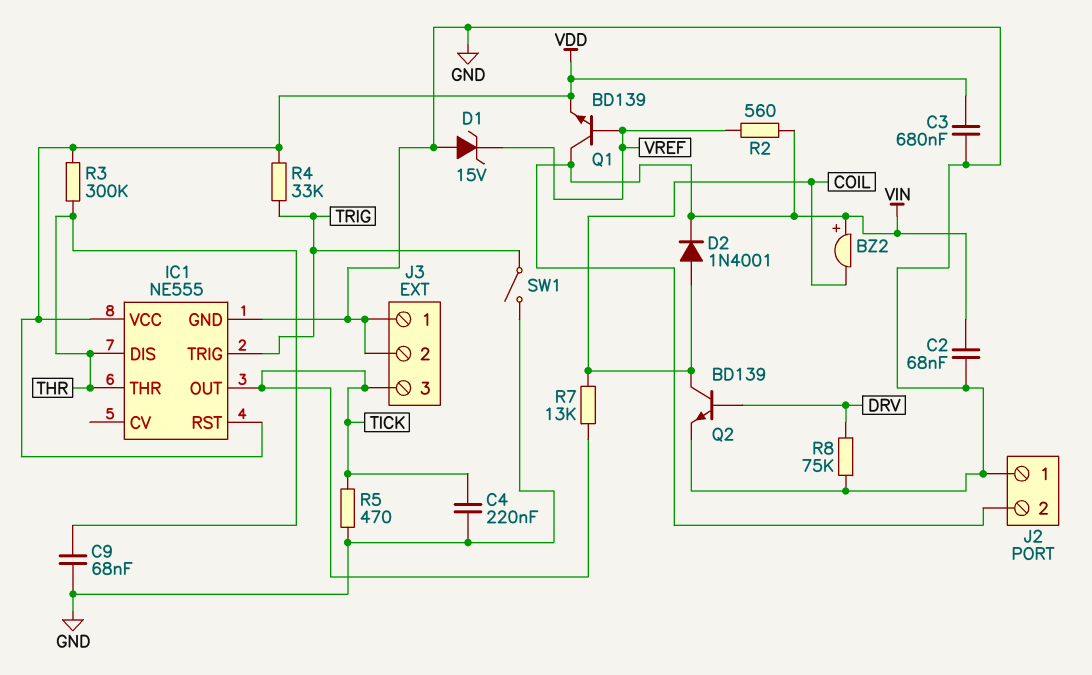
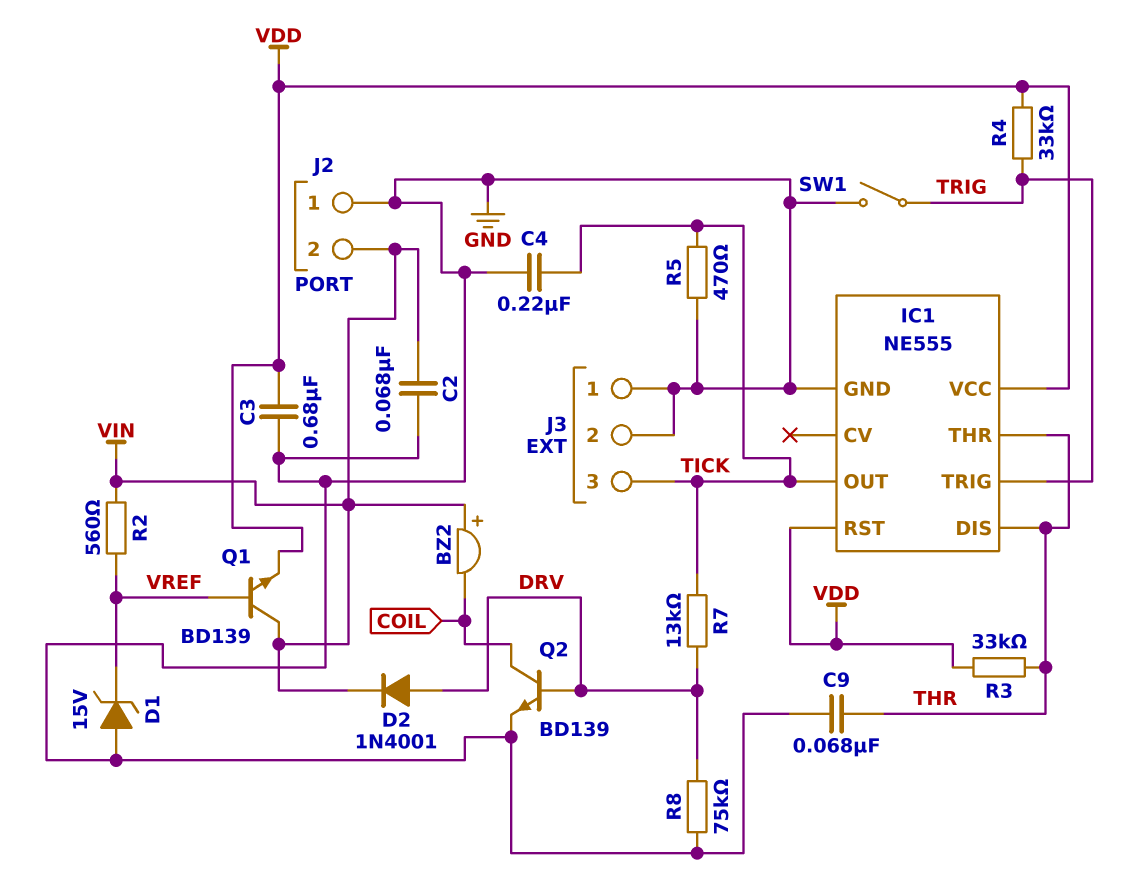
D2: diode 1N4001 (A COIL, K VIN) -> diode 1N4001 (A DRV, K VIN)
R3: 300k (THR, VDD) -> 33k (THR, VDD)
R7: 13k (COIL, TICK) -> 13k (DRV, TICK)

